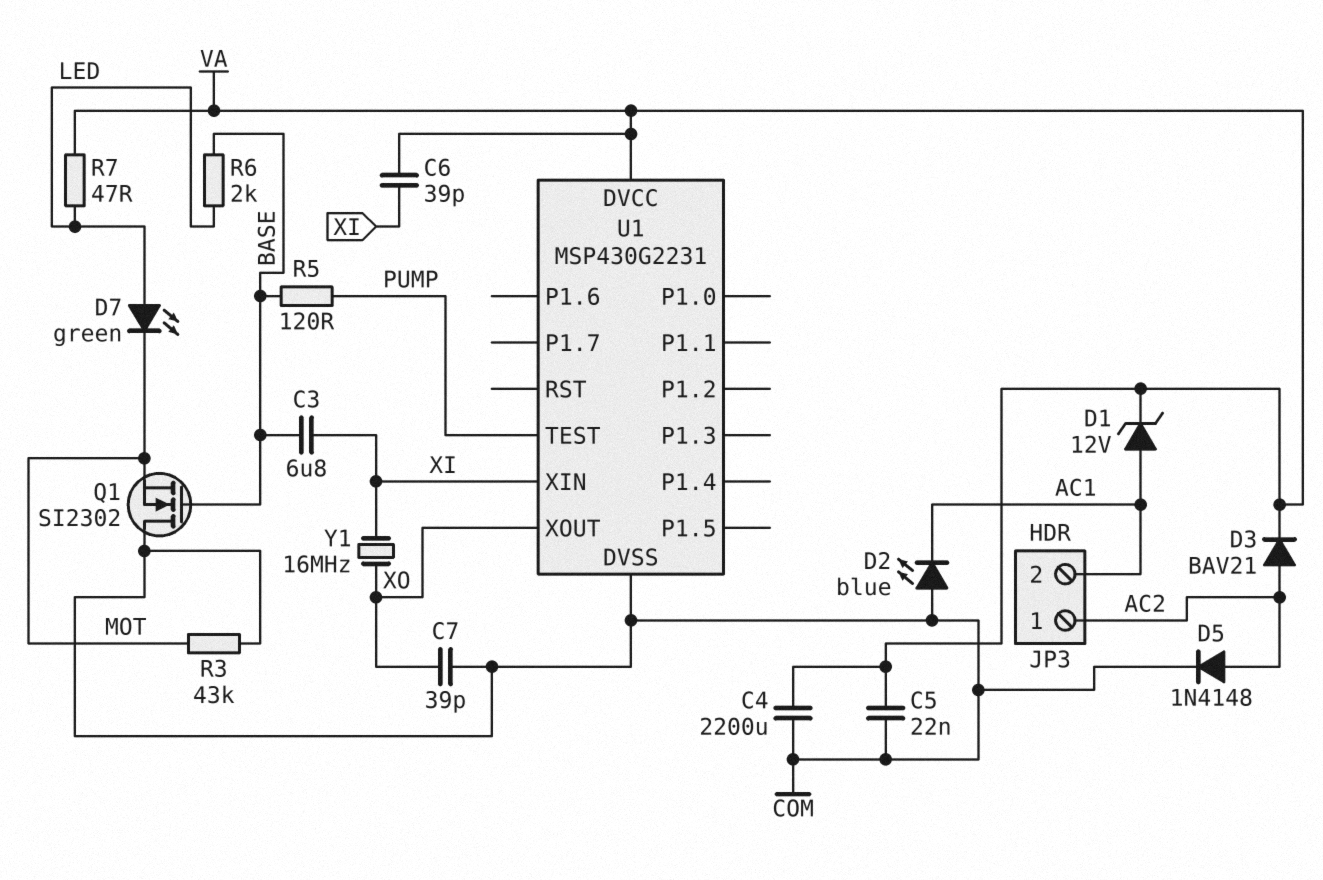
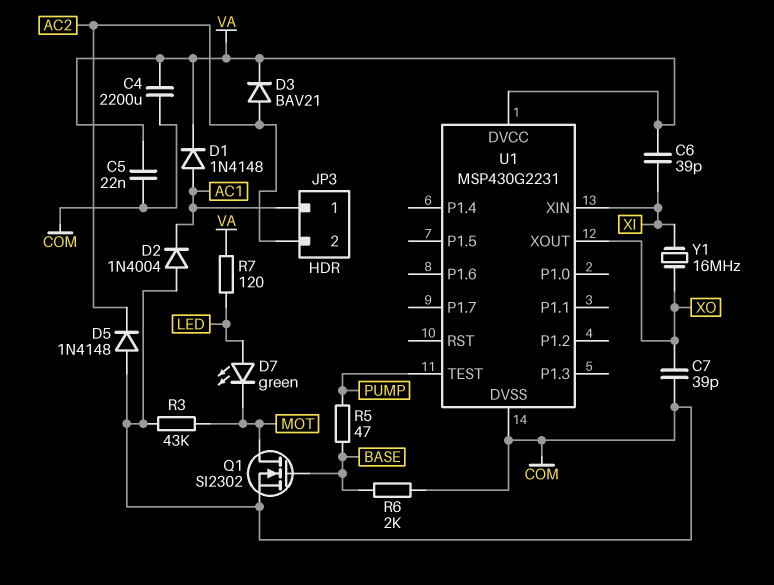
C3: 6.8uF (BASE, XI) -> none
D1: zener 12V (A AC1, K VA) -> diode 1N4148 (A AC1, K VA)
D2: LED blue (A COM, K AC1) -> diode 1N4004 (A COM, K AC1)
D5: diode 1N4148 (A AC2, K COM) -> diode 1N4148 (A COM, K AC2)
JP3 pin 1: AC2 -> AC1
JP3 pin 2: AC1 -> AC2
Q1: NMOS SI2302 (G BASE, D COM, S MOT) -> NMOS SI2302 (G BASE, D MOT, S COM)
R5: 120 (BASE, PUMP) -> 47 (BASE, PUMP)
R6: 2k (BASE, LED) -> 2k (BASE, COM)
R7: 47 (LED, VA) -> 120 (LED, VA)

